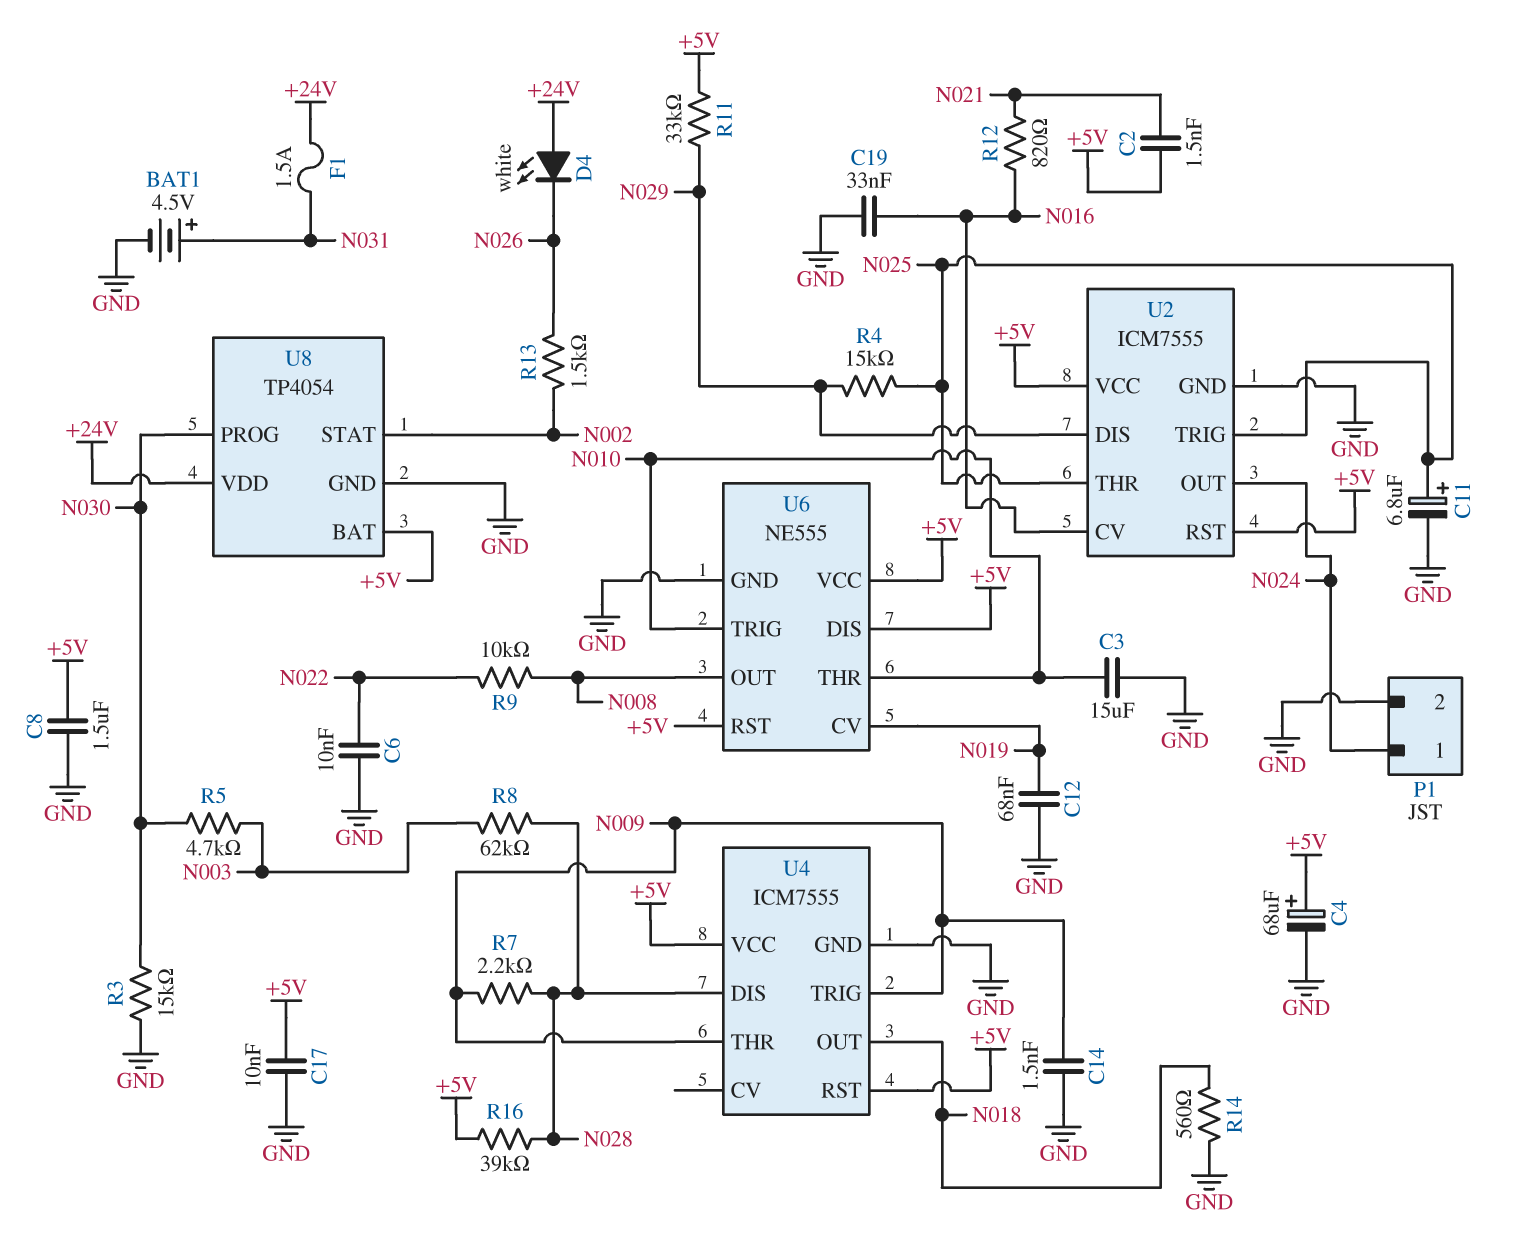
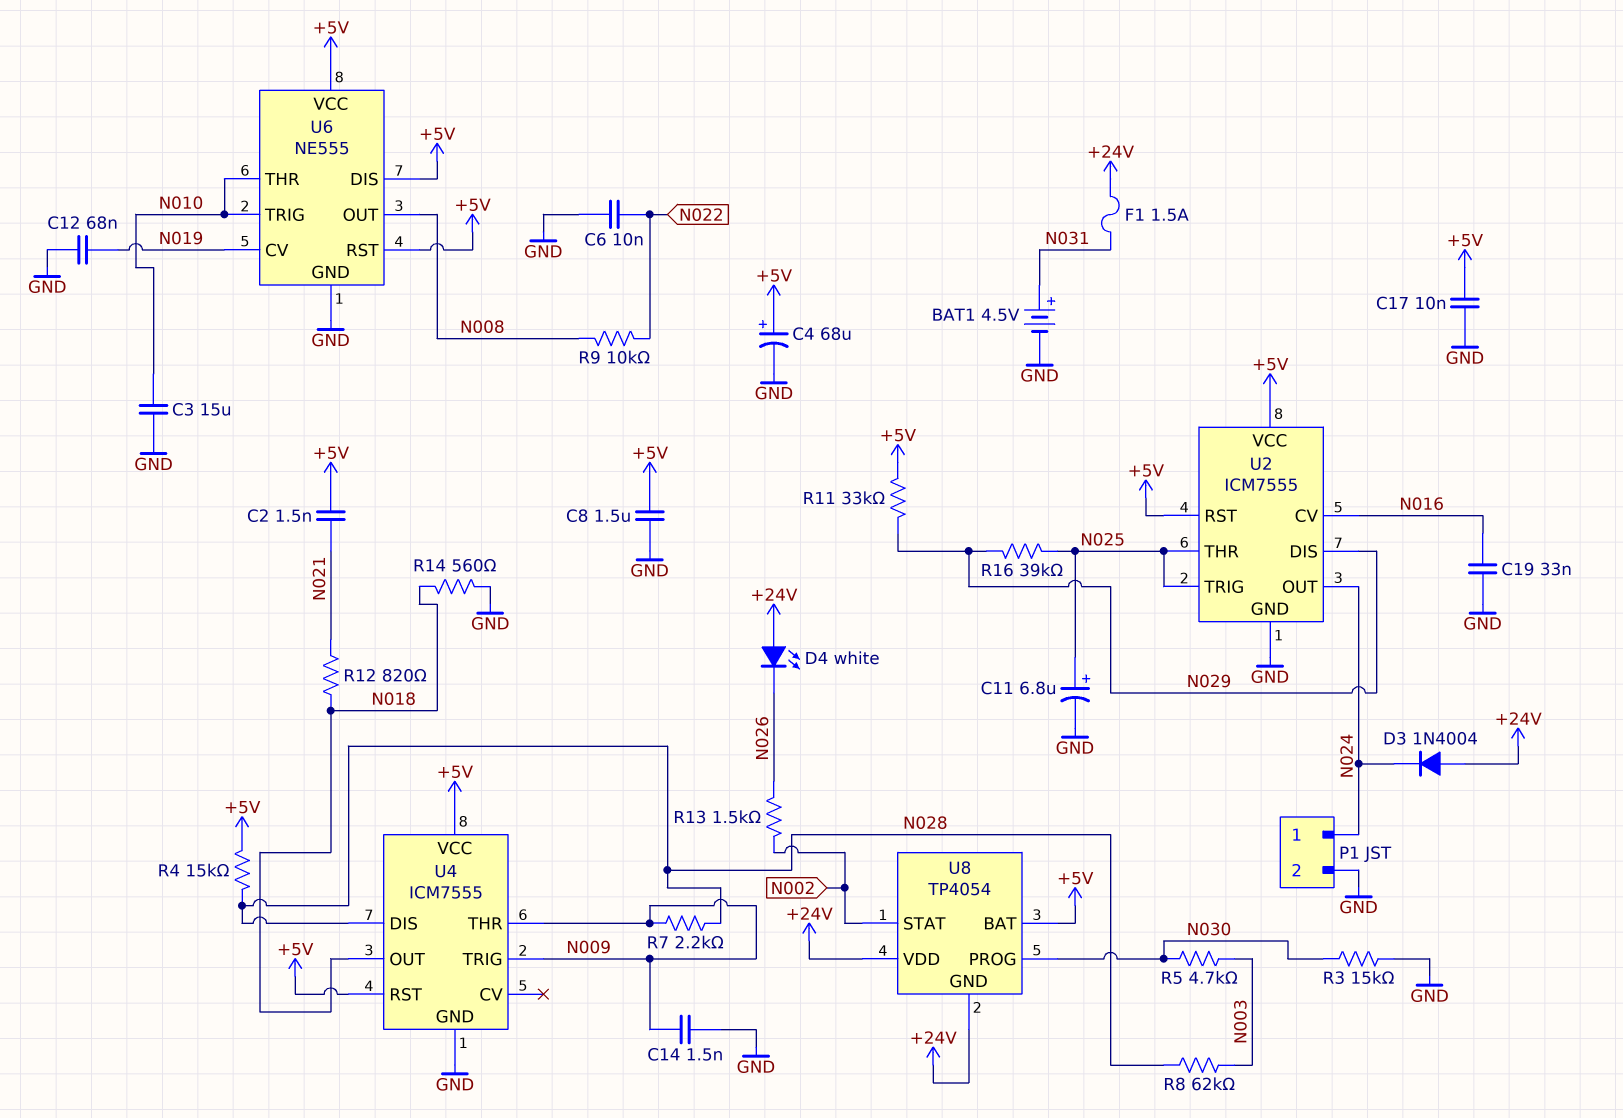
D3: none -> diode 1N4004 (A +24V, K N024)
R4: 15k (N025, N029) -> 15k (+5V, N028)
R12: 820 (N016, N021) -> 820 (N018, N021)
R16: 39k (+5V, N028) -> 39k (N025, N029)
U8 pin GND: GND -> +24V

